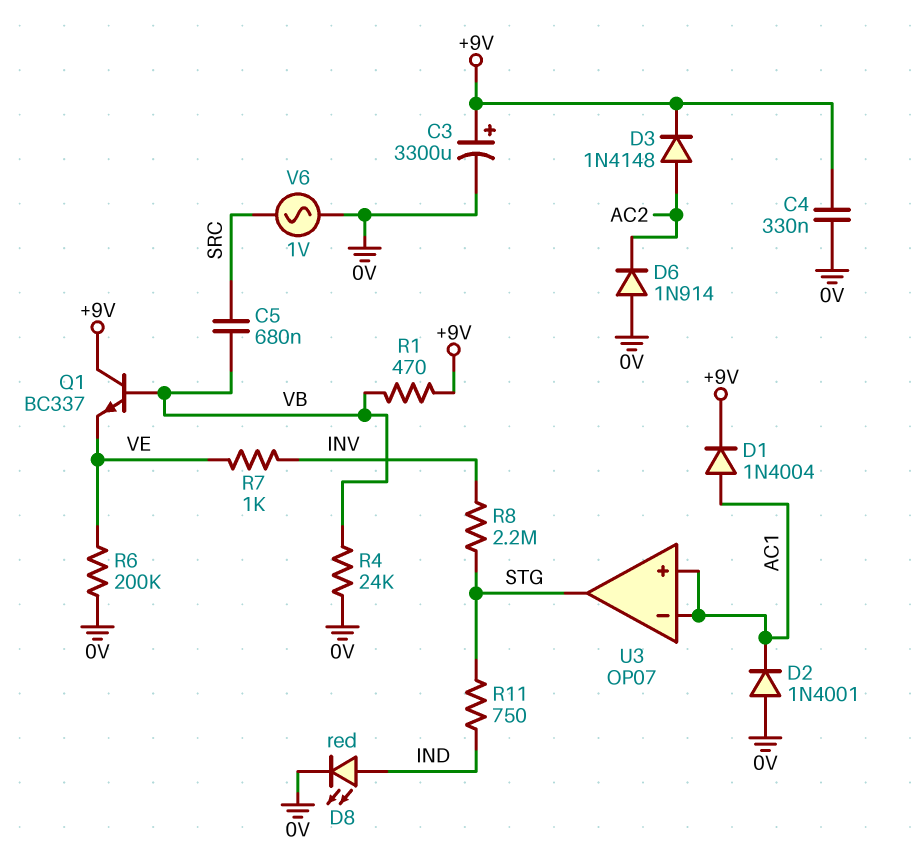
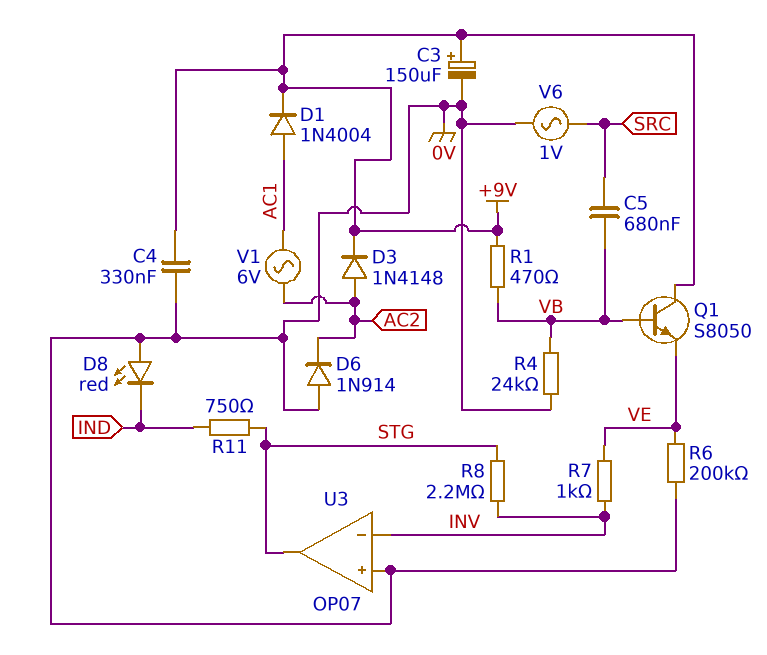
C3: 3300uF (plus +9V, minus 0V) -> 150uF (plus +9V, minus 0V)
D2: diode 1N4001 (A 0V, K AC1) -> none
D8: LED red (A IND, K 0V) -> LED red (A 0V, K IND)
Q1: NPN BC337 (B VB, C +9V, E VE) -> NPN S8050 (B VB, C +9V, E VE)
U3 pin in+: AC1 -> 0V
U3 pin in-: AC1 -> INV
V1: none -> AC 6V (AC1, AC2)

